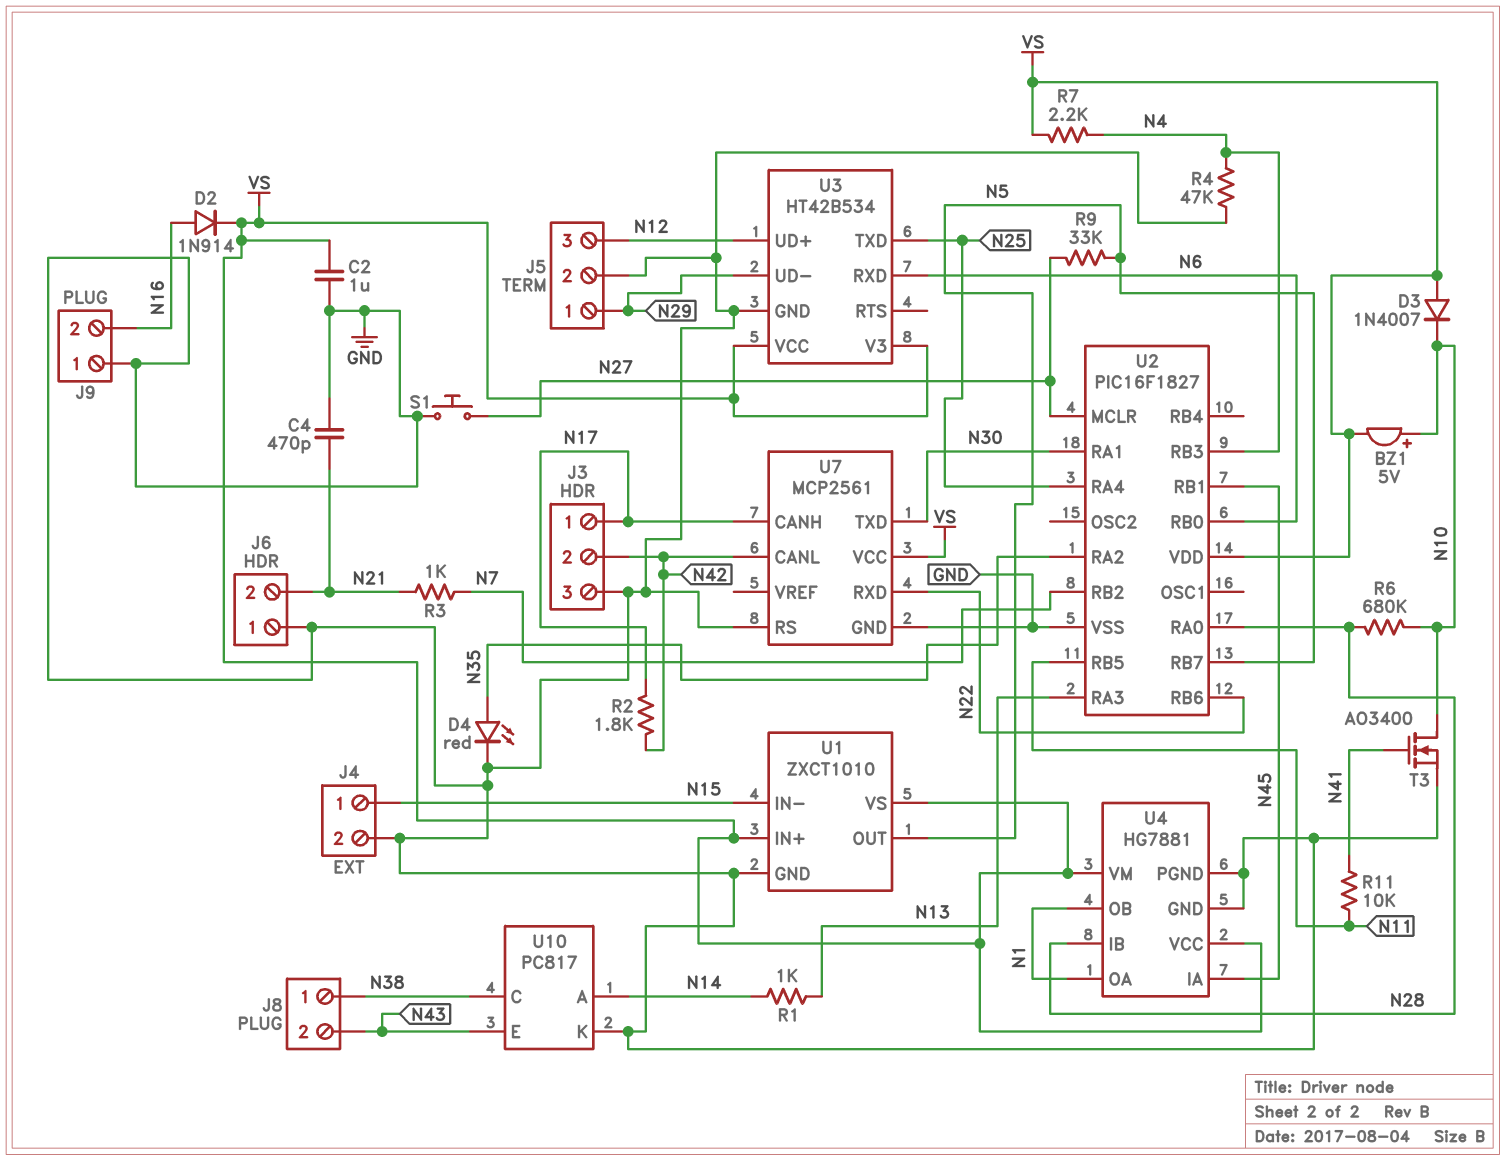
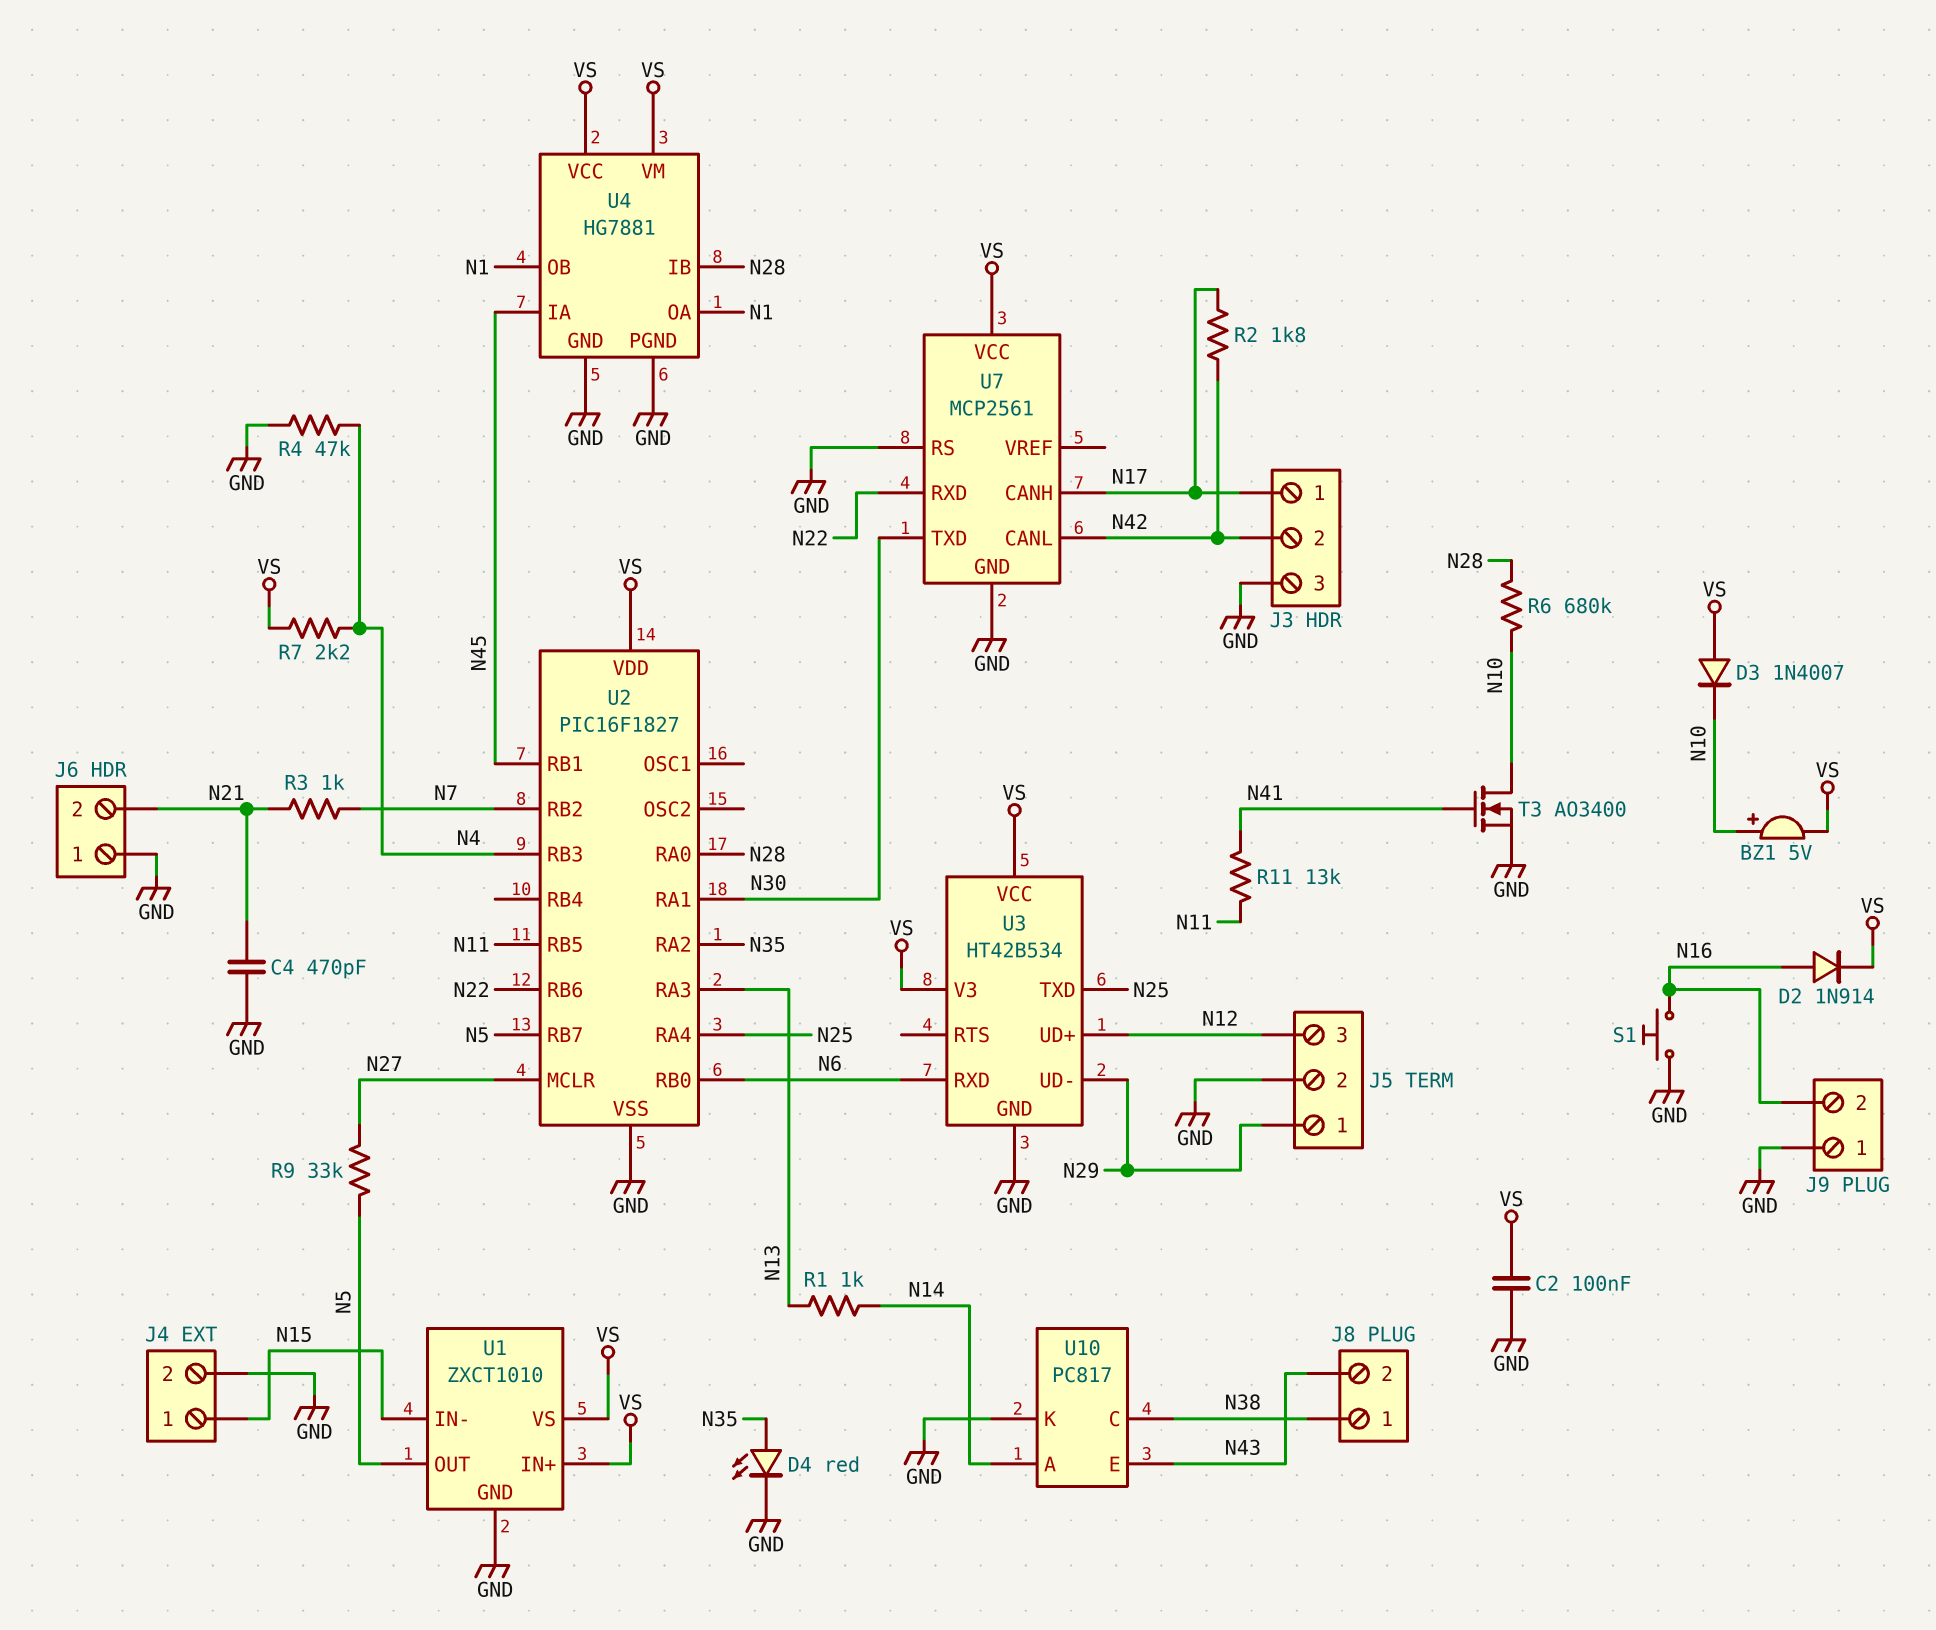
C2: 1uF (GND, VS) -> 100nF (GND, VS)
R11: 10k (N11, N41) -> 13k (N11, N41)
S1: button (GND, N27) -> button (GND, N16)

